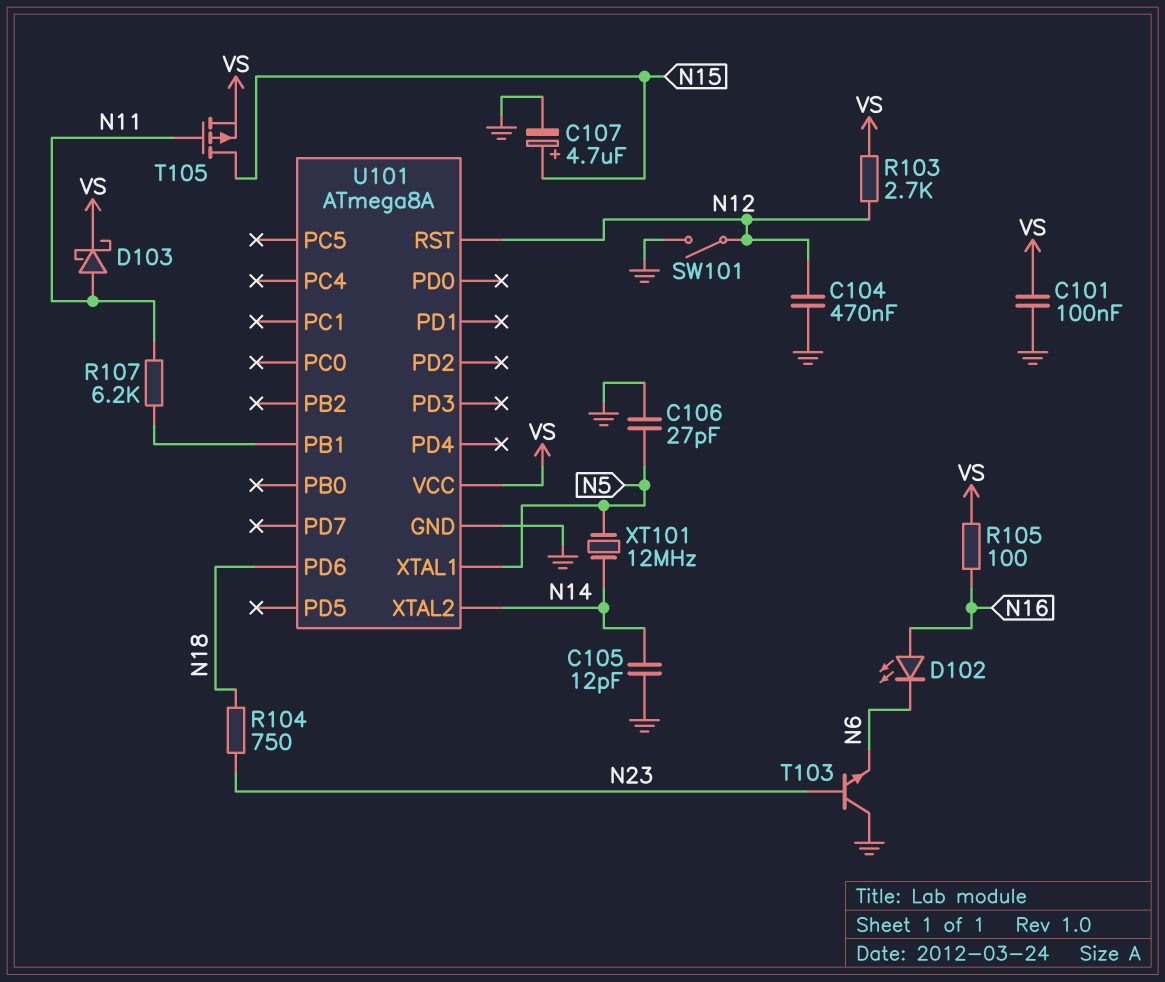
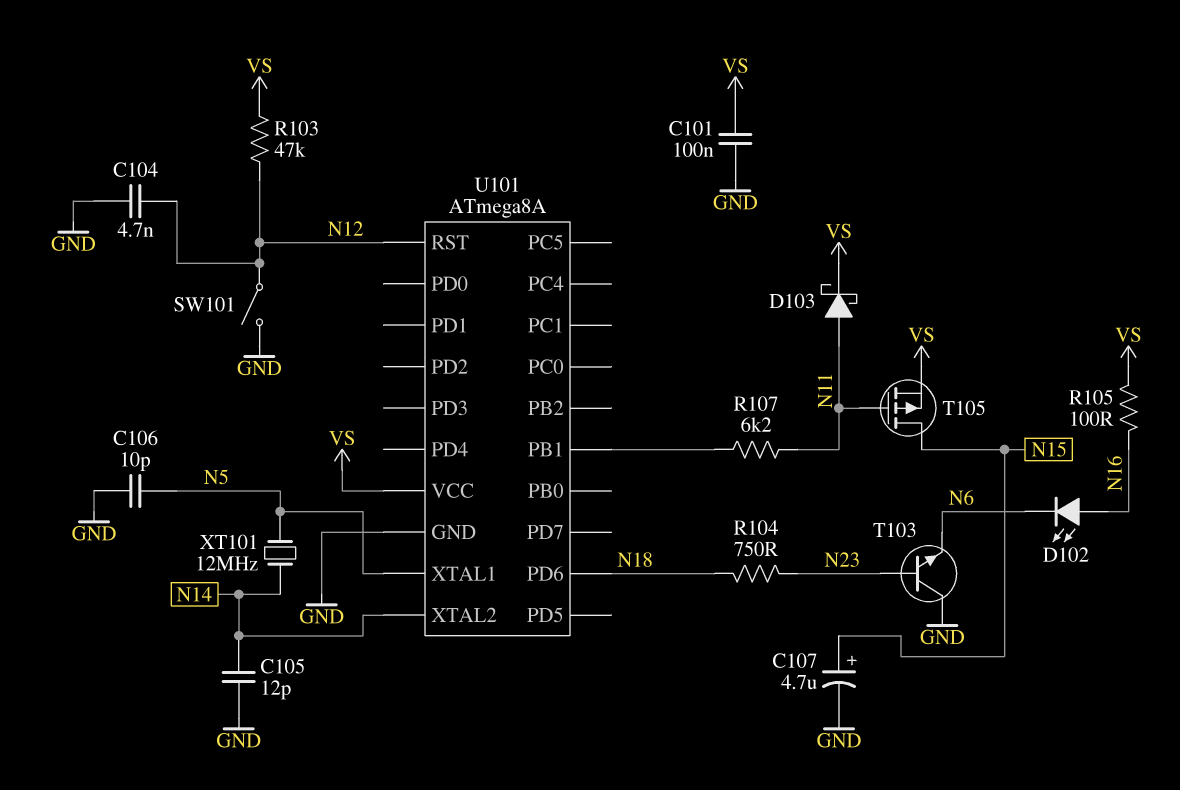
C104: 470nF (GND, N12) -> 4.7nF (GND, N12)
C106: 27pF (GND, N5) -> 10pF (GND, N5)
R103: 2.7k (N12, VS) -> 47k (N12, VS)

